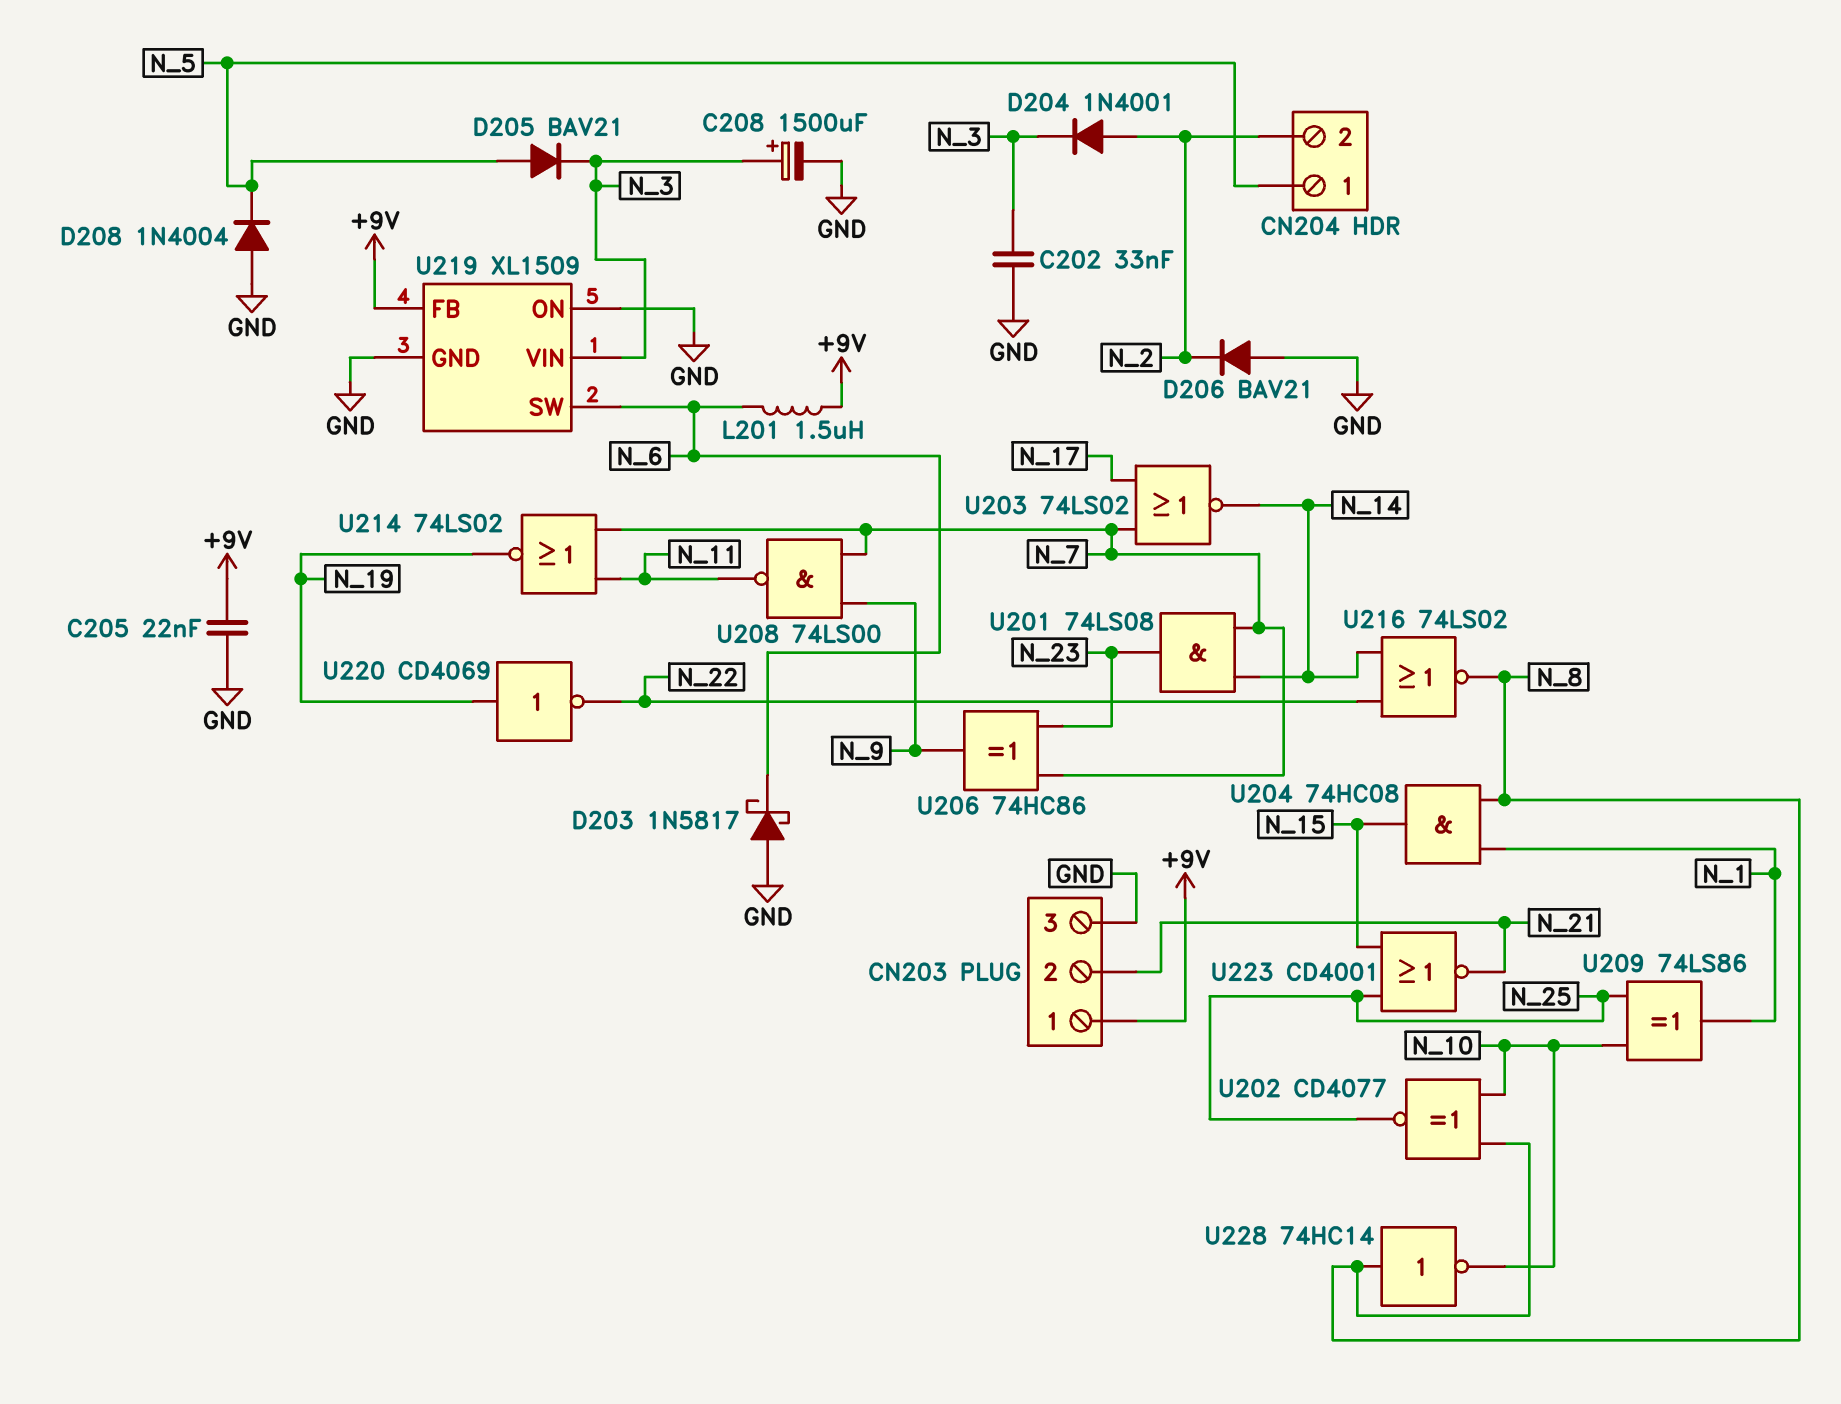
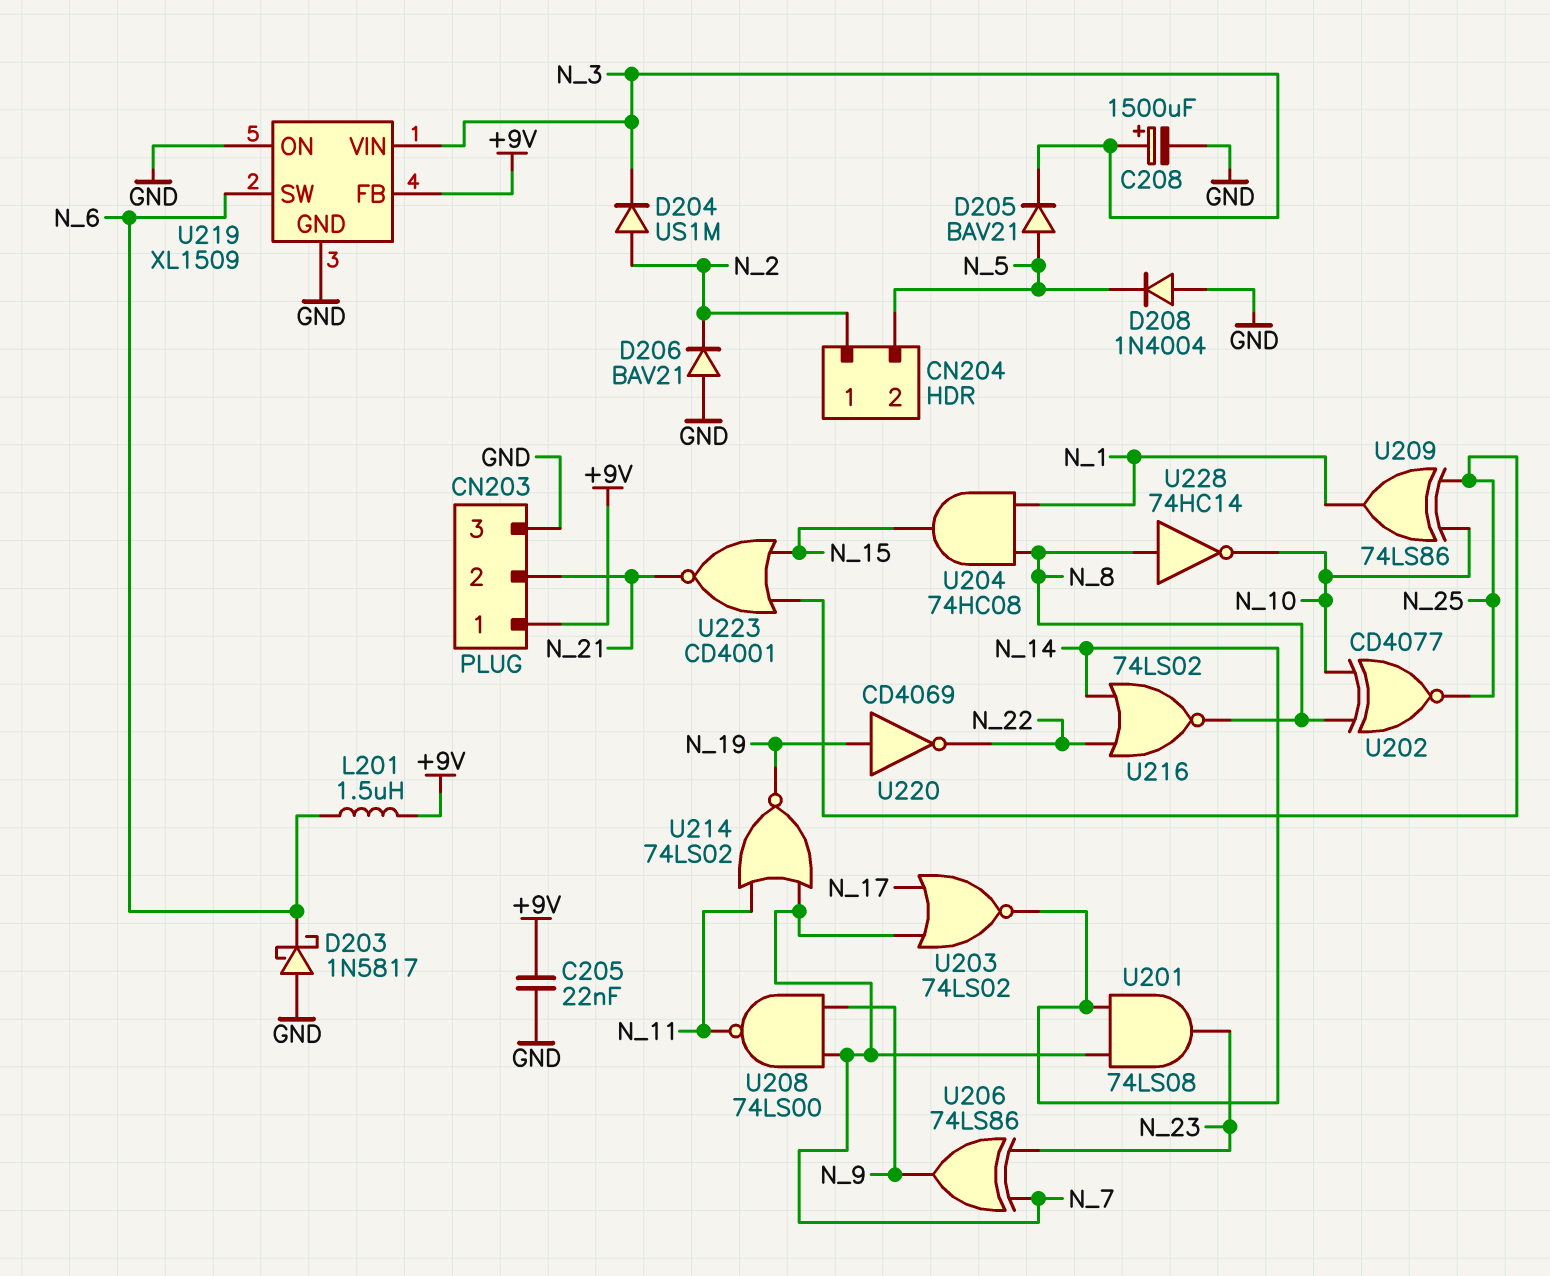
C202: 33nF (GND, N_3) -> none
CN204 pin 1: N_5 -> N_2
CN204 pin 2: N_2 -> N_5
D204: diode 1N4001 (A N_2, K N_3) -> diode US1M (A N_2, K N_3)
U206: XOR 74HC86 (in N_7, in N_23, out N_9) -> XOR 74LS86 (in N_7, in N_23, out N_9)

